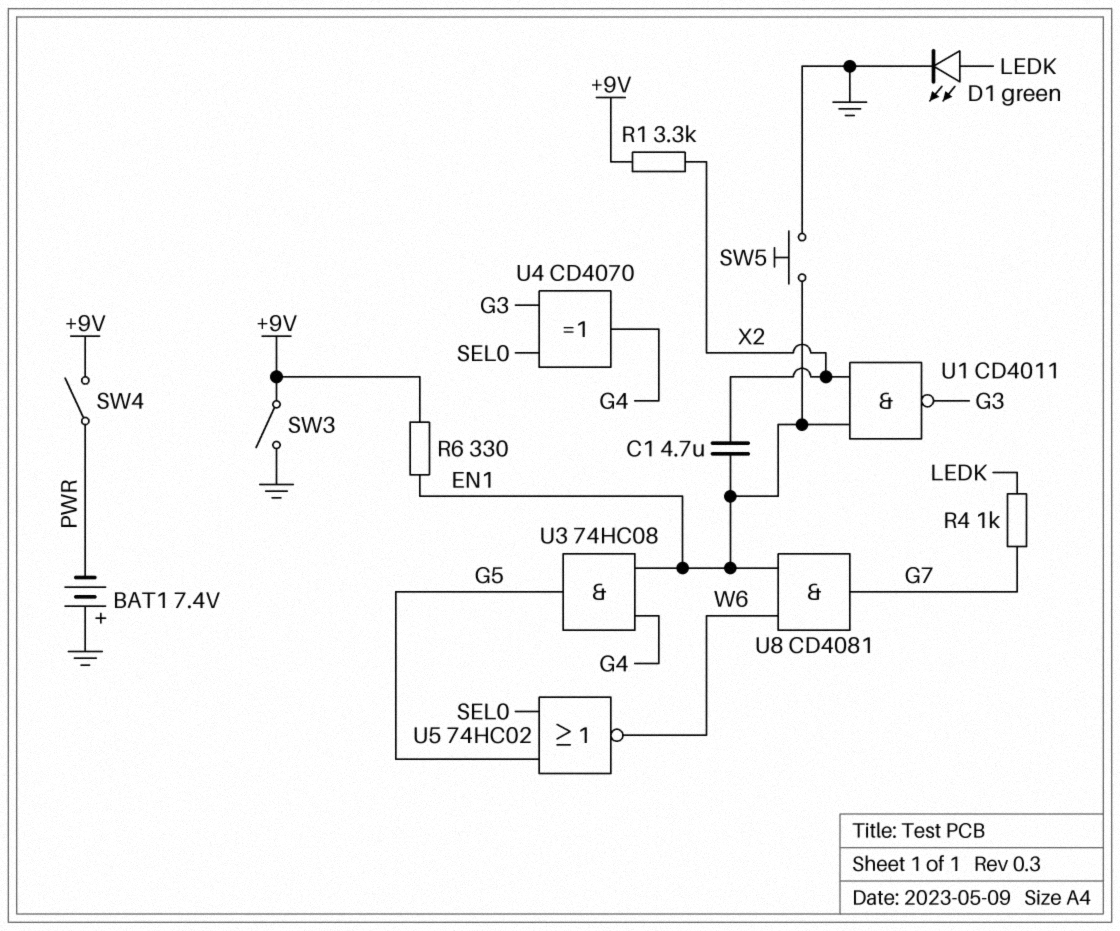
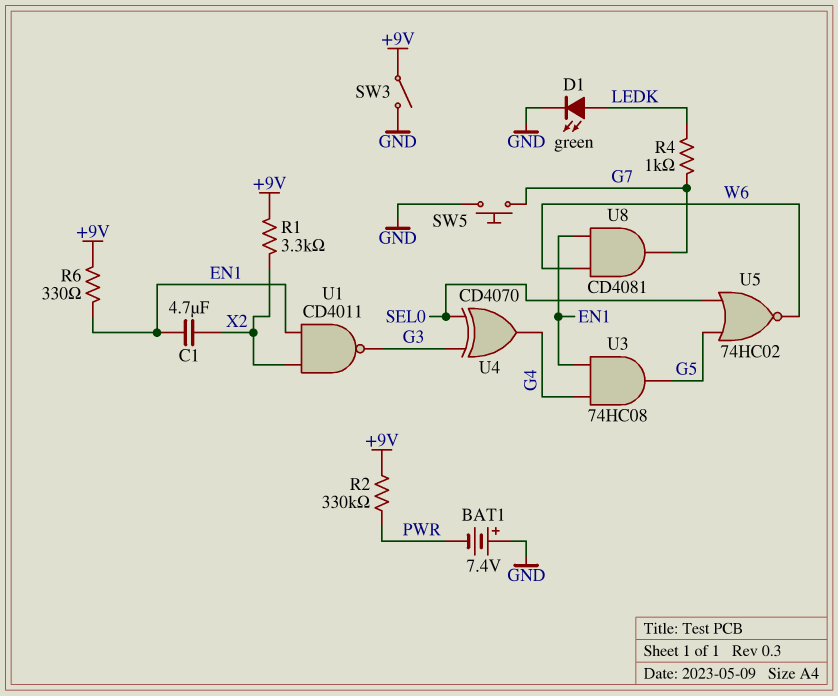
R2: none -> 330k (+9V, PWR)
SW4: switch (+9V, PWR) -> none
SW5: button (EN1, GND) -> button (G7, GND)

